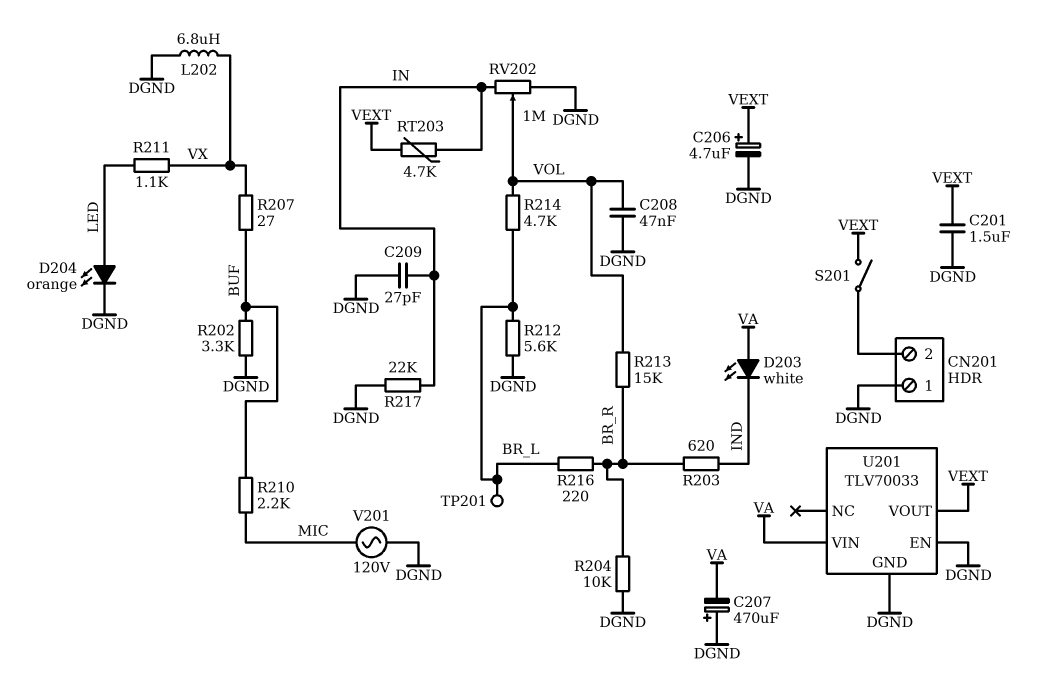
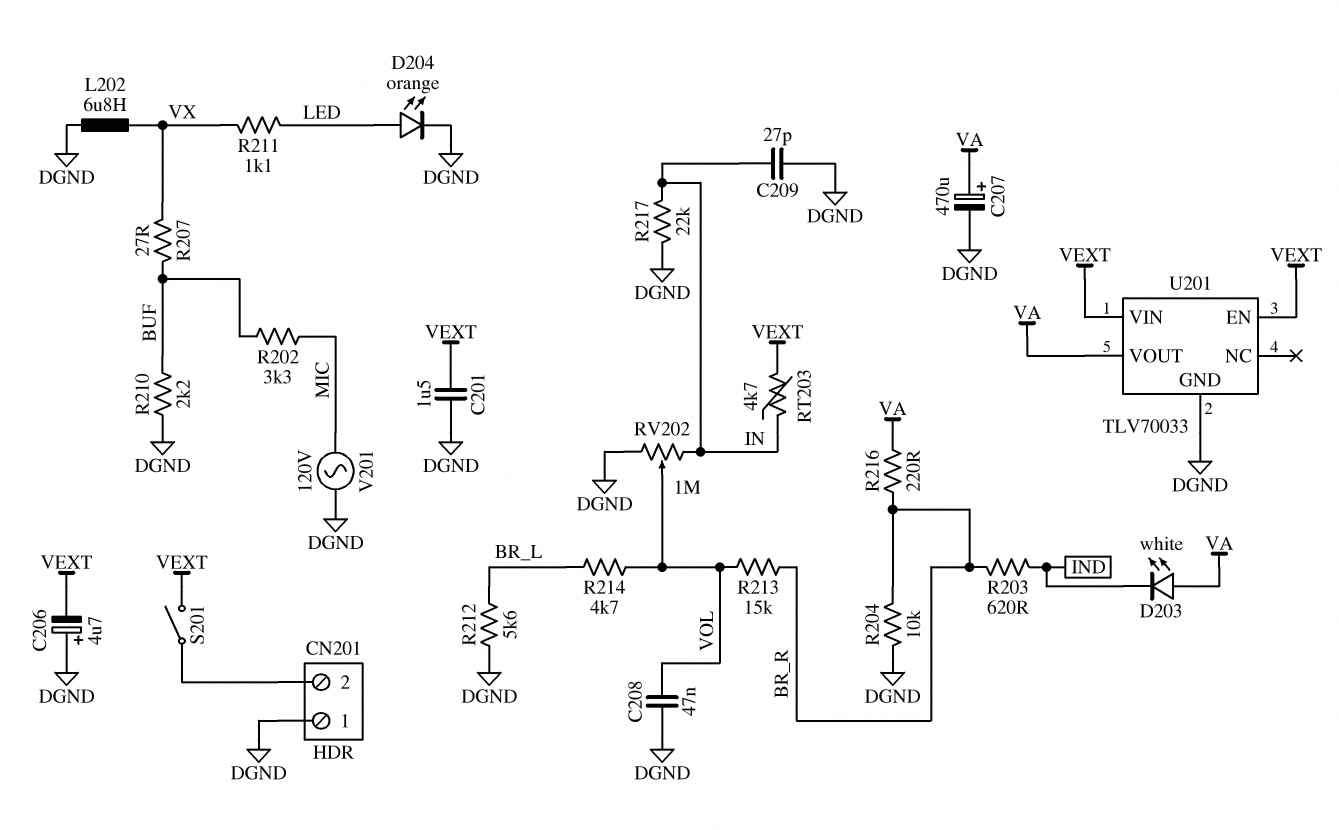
C206: 4.7uF (plus VEXT, minus DGND) -> 4.7uF (plus DGND, minus VEXT)
C207: 470uF (plus DGND, minus VA) -> 470uF (plus VA, minus DGND)
R202: 3.3k (BUF, DGND) -> 3.3k (BUF, MIC)
R210: 2.2k (BUF, MIC) -> 2.2k (BUF, DGND)
R216: 220 (BR_L, BR_R) -> 220 (BR_R, VA)
TP201: test point (BR_L) -> none
U201 pin EN: DGND -> VEXT
U201 pin VIN: VA -> VEXT
U201 pin VOUT: VEXT -> VA

